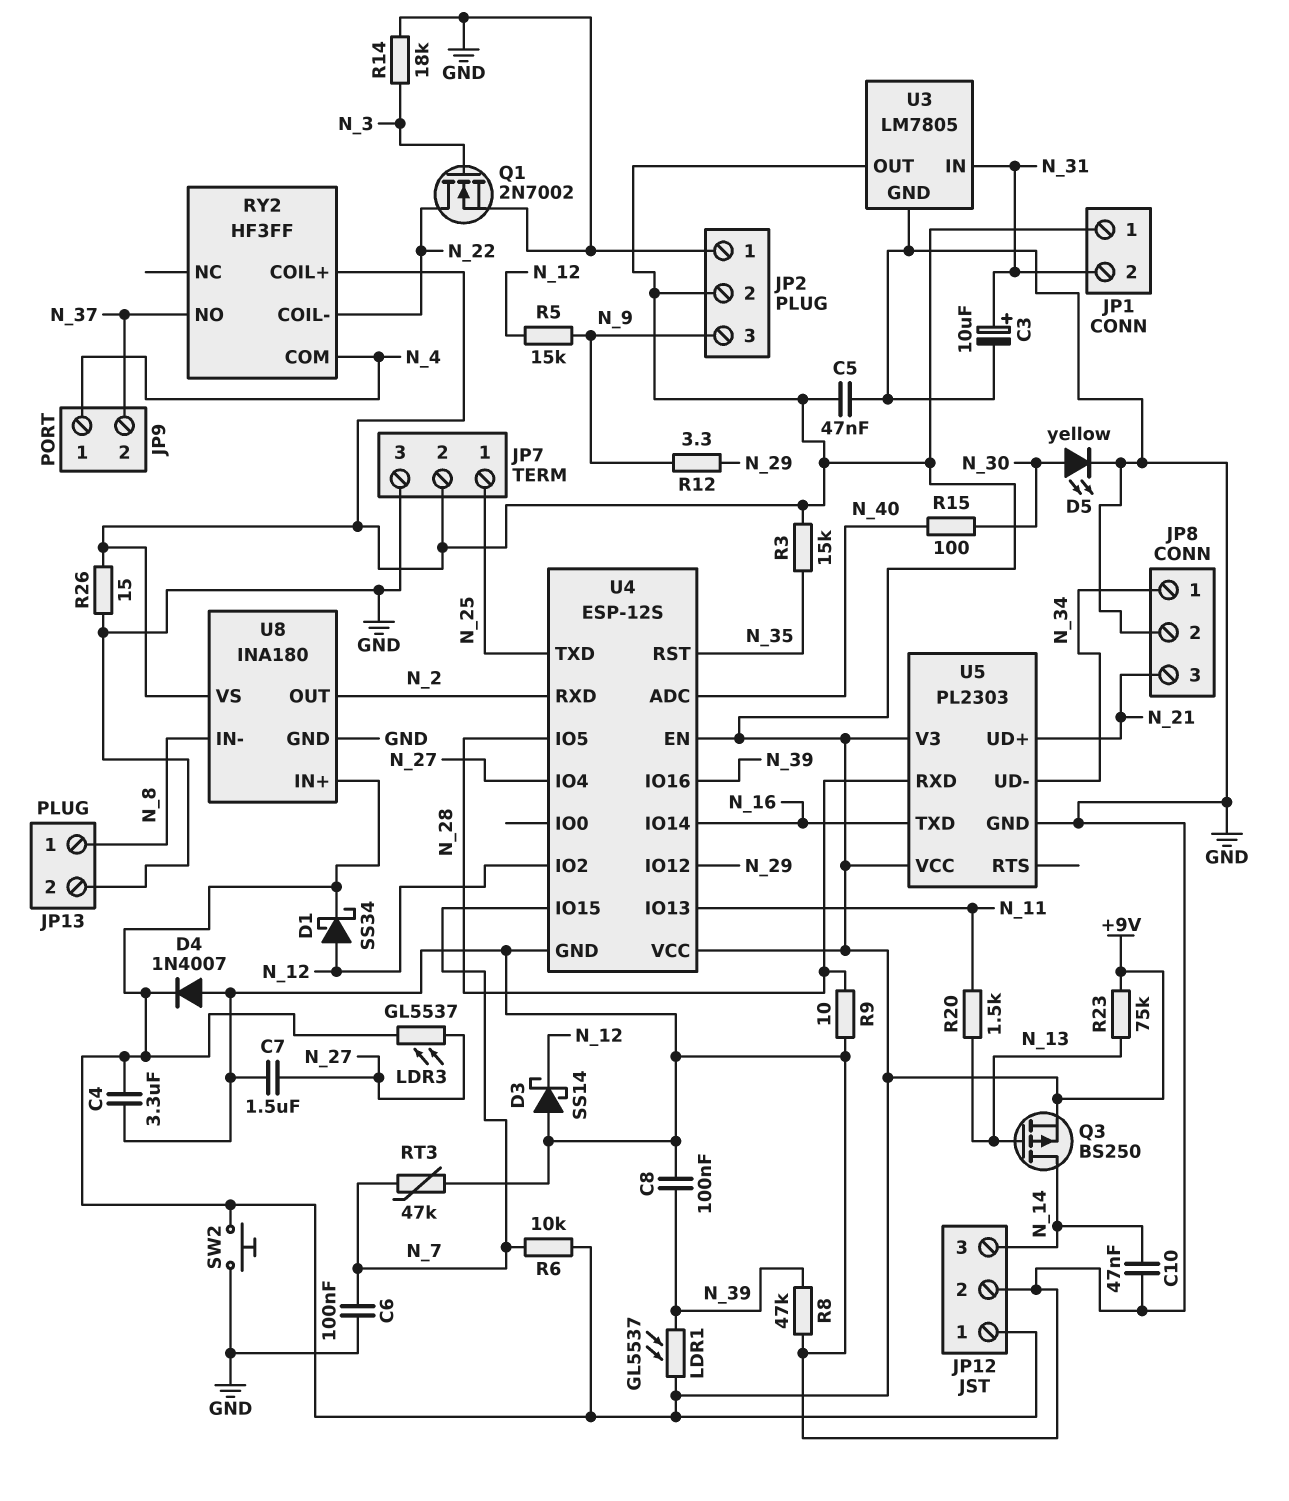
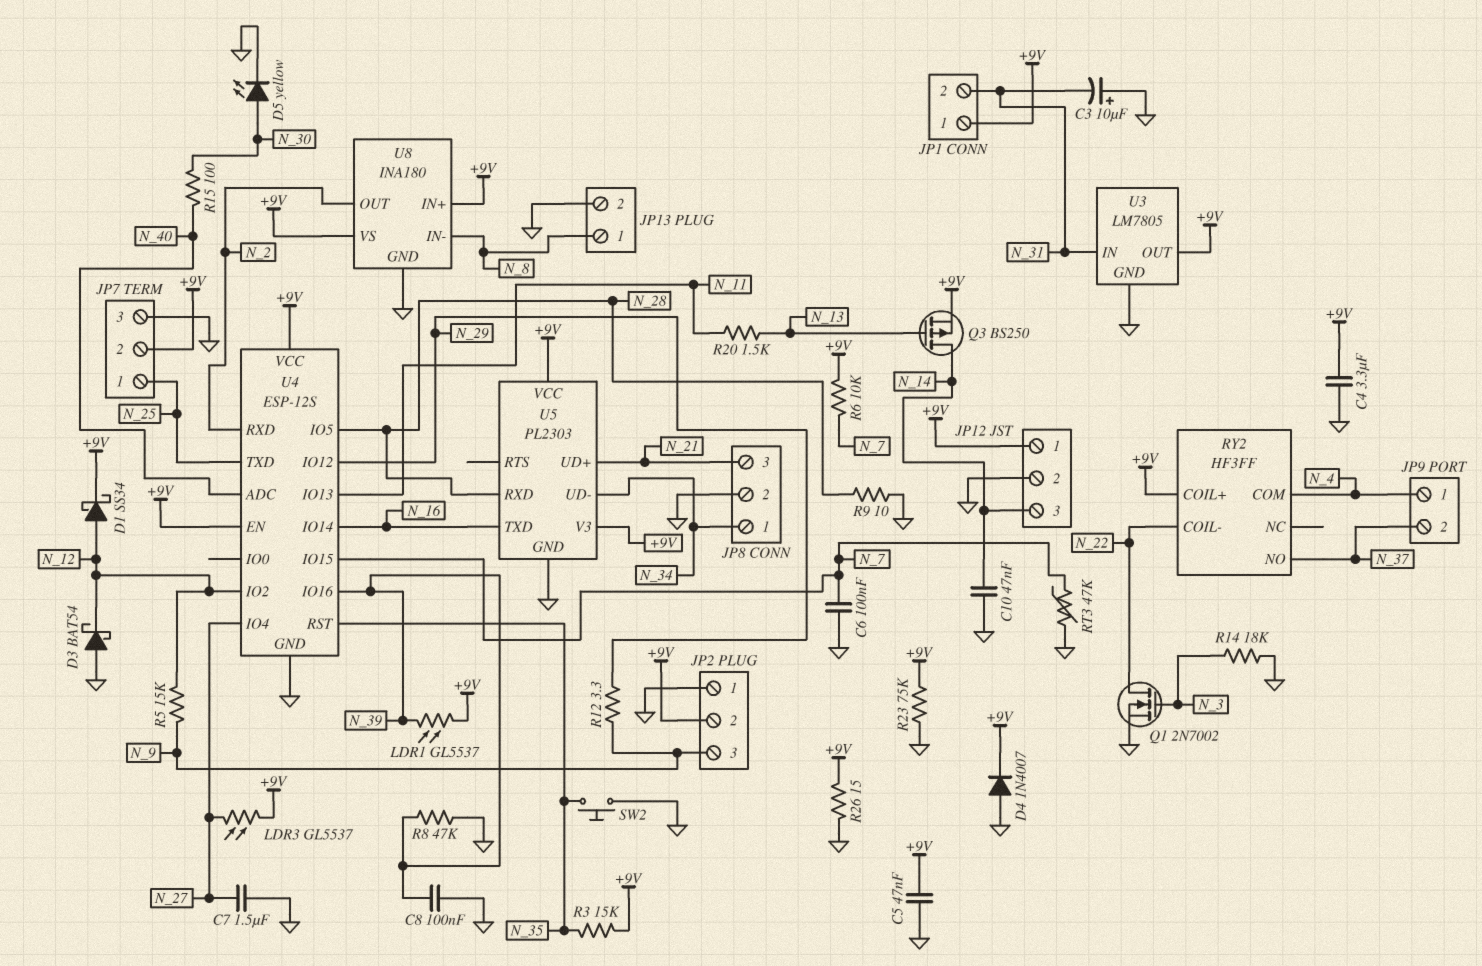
C3: 10uF (plus N_31, minus GND) -> 10uF (plus GND, minus N_31)
D3: schottky SS14 (A GND, K N_12) -> schottky BAT54 (A GND, K N_12)
R23: 75k (+9V, N_13) -> 75k (+9V, GND)
SW2: button (+9V, GND) -> button (GND, N_35)

